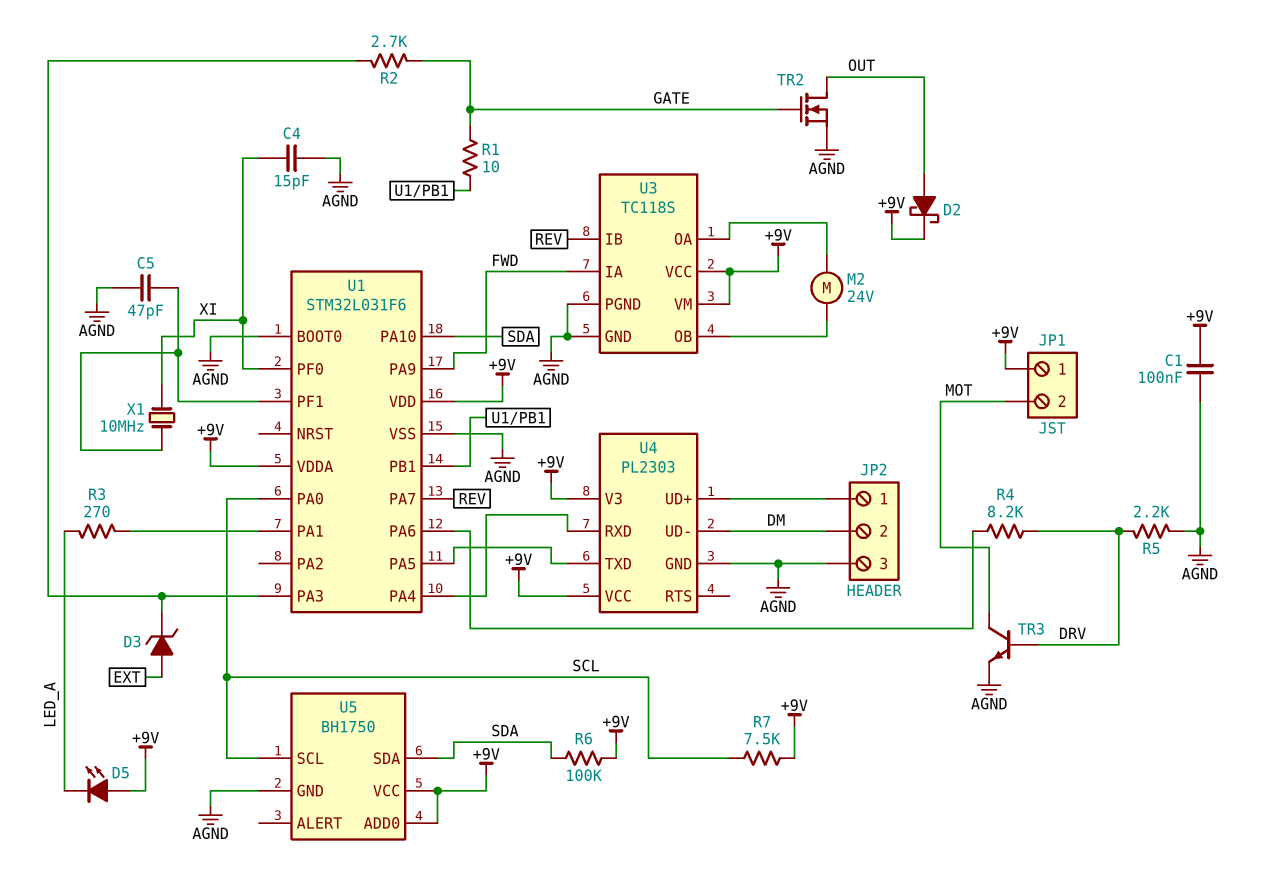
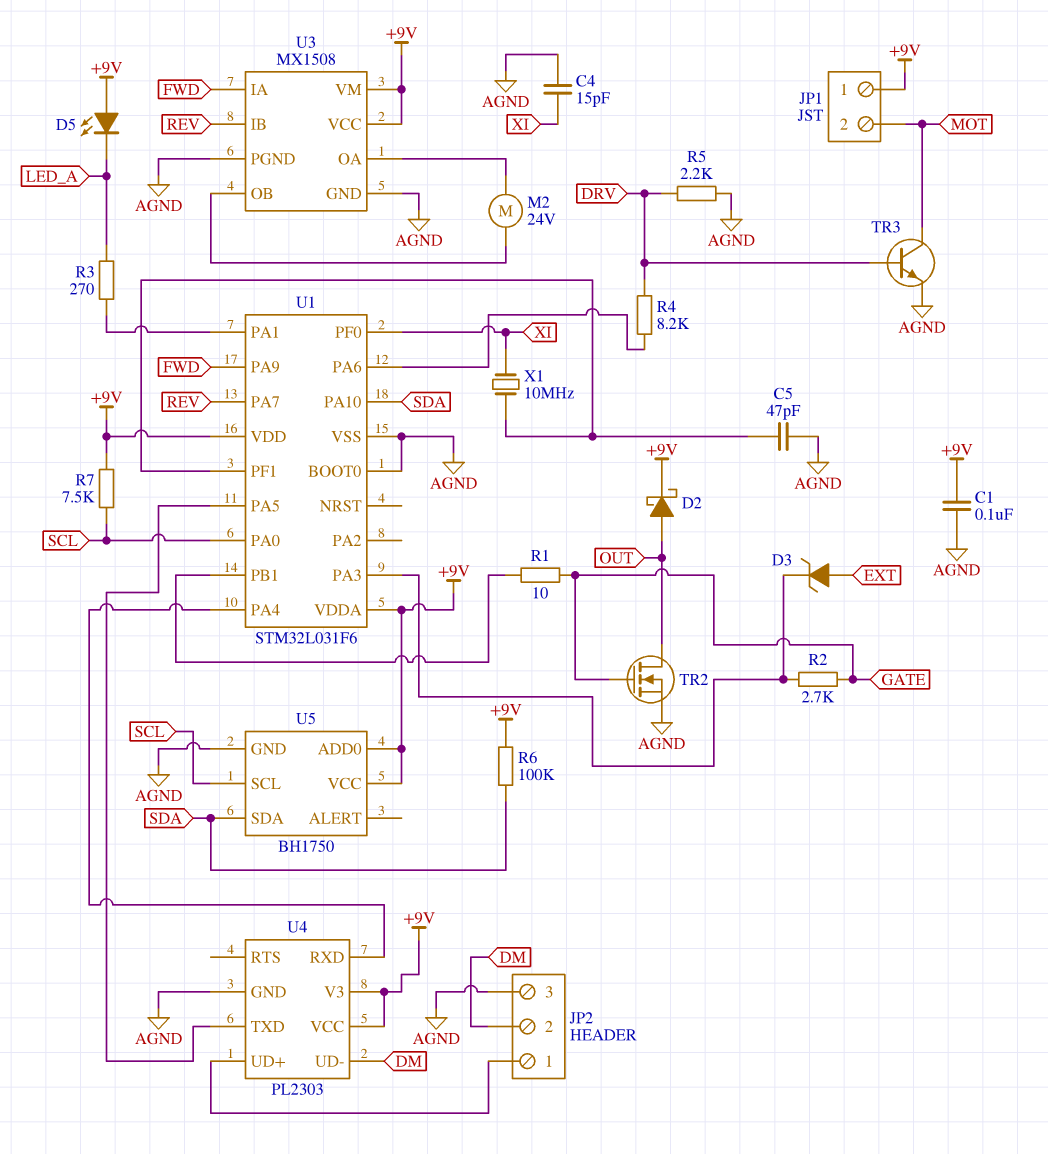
U3: TC118S -> MX1508

